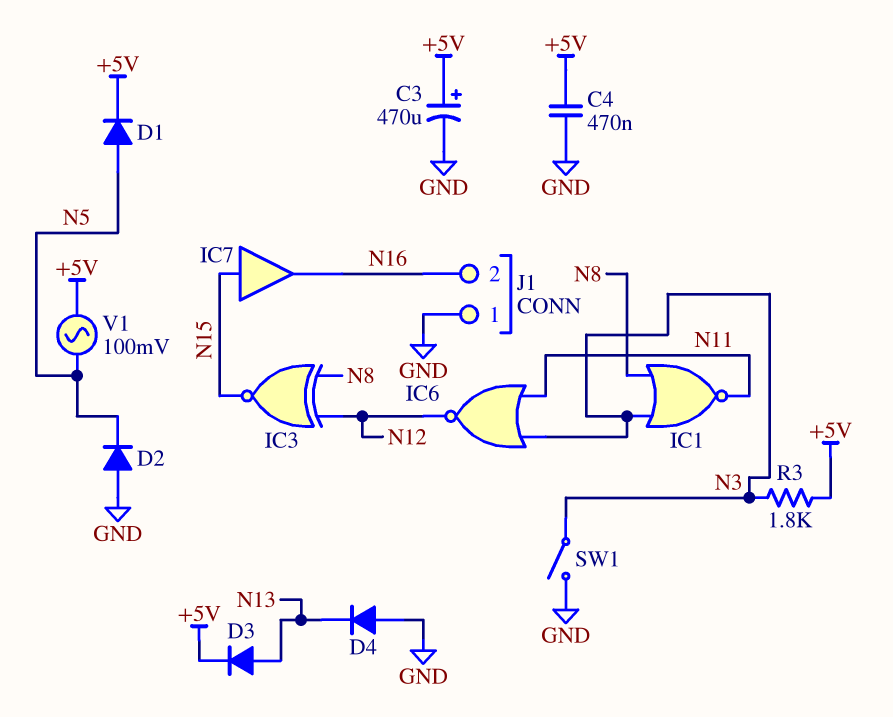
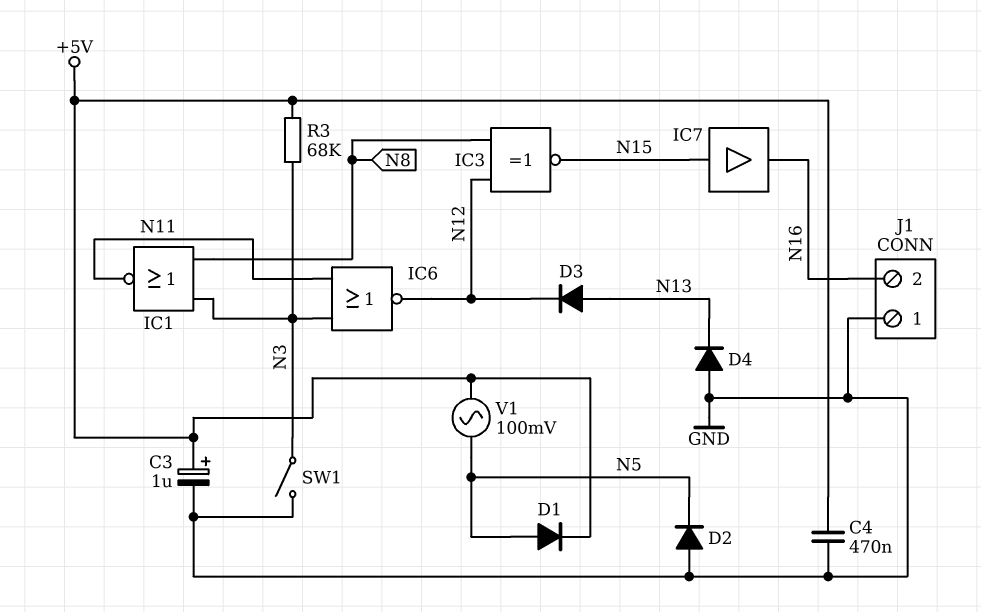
C3: 470uF (plus +5V, minus GND) -> 1uF (plus +5V, minus GND)
D3: diode (A N13, K +5V) -> diode (A N13, K N12)
R3: 1.8k (+5V, N3) -> 68k (+5V, N3)

